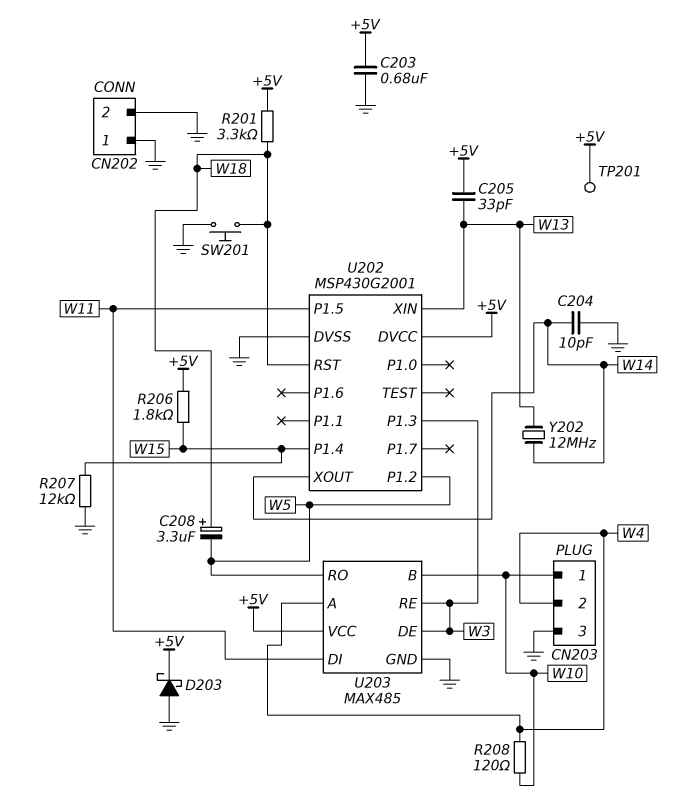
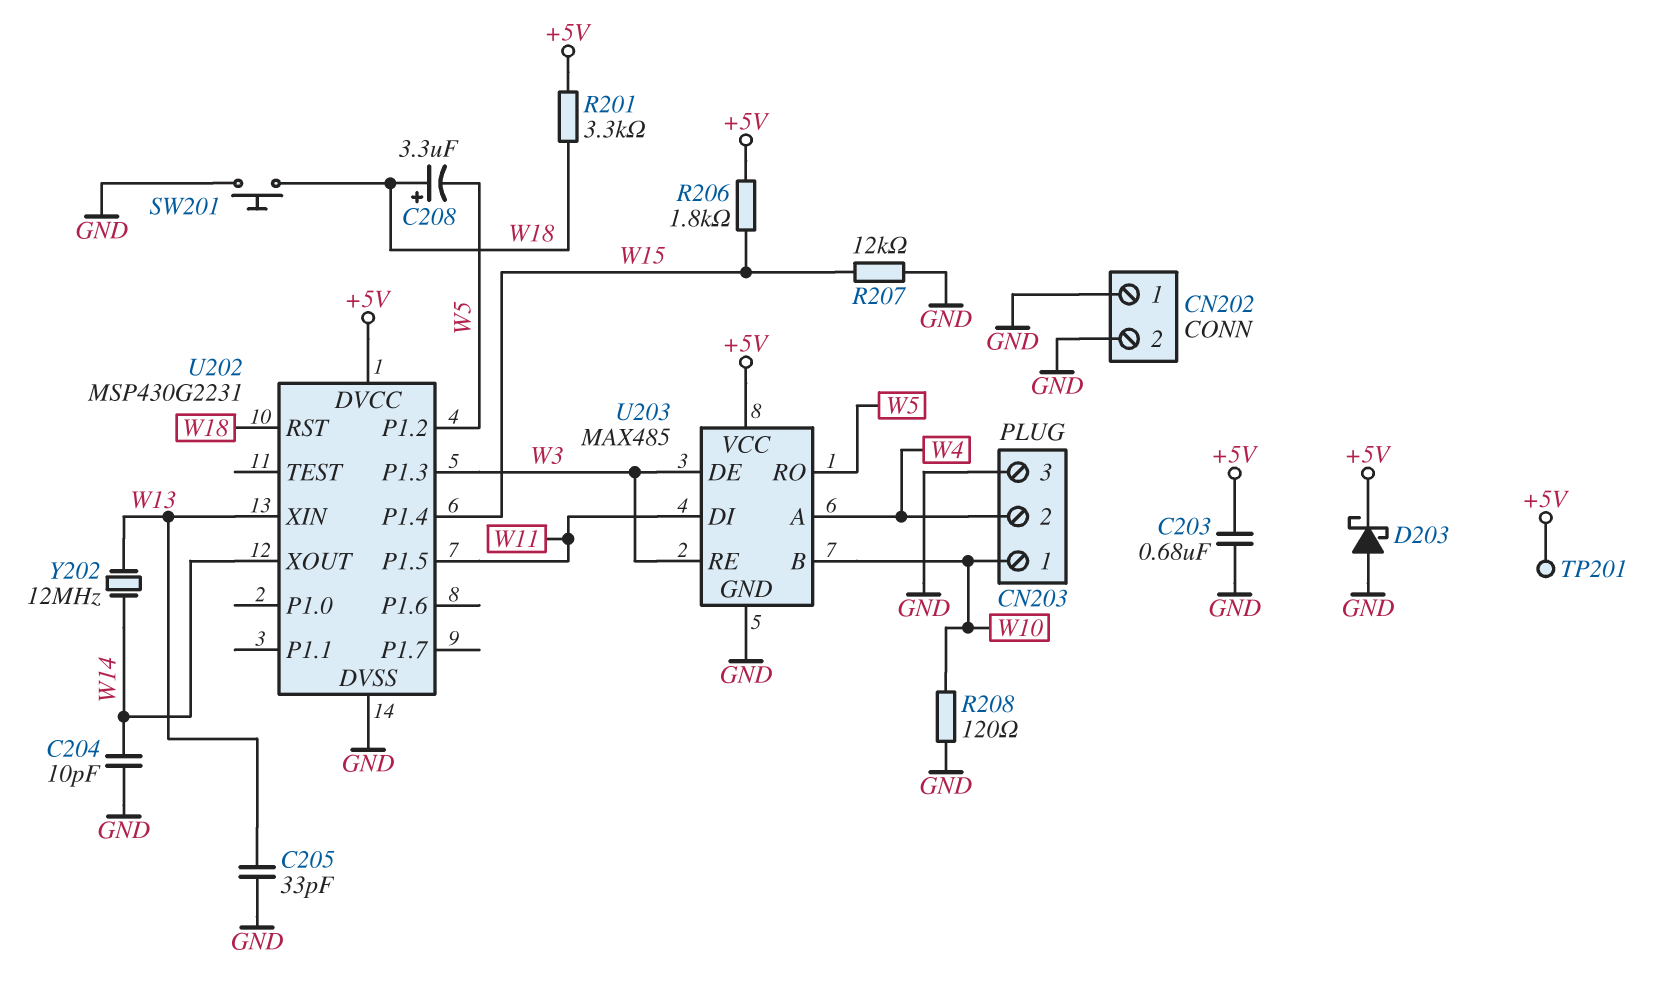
C205: 33pF (+5V, W13) -> 33pF (GND, W13)
R208: 120 (W4, W10) -> 120 (GND, W10)
U202: MSP430G2001 -> MSP430G2231

